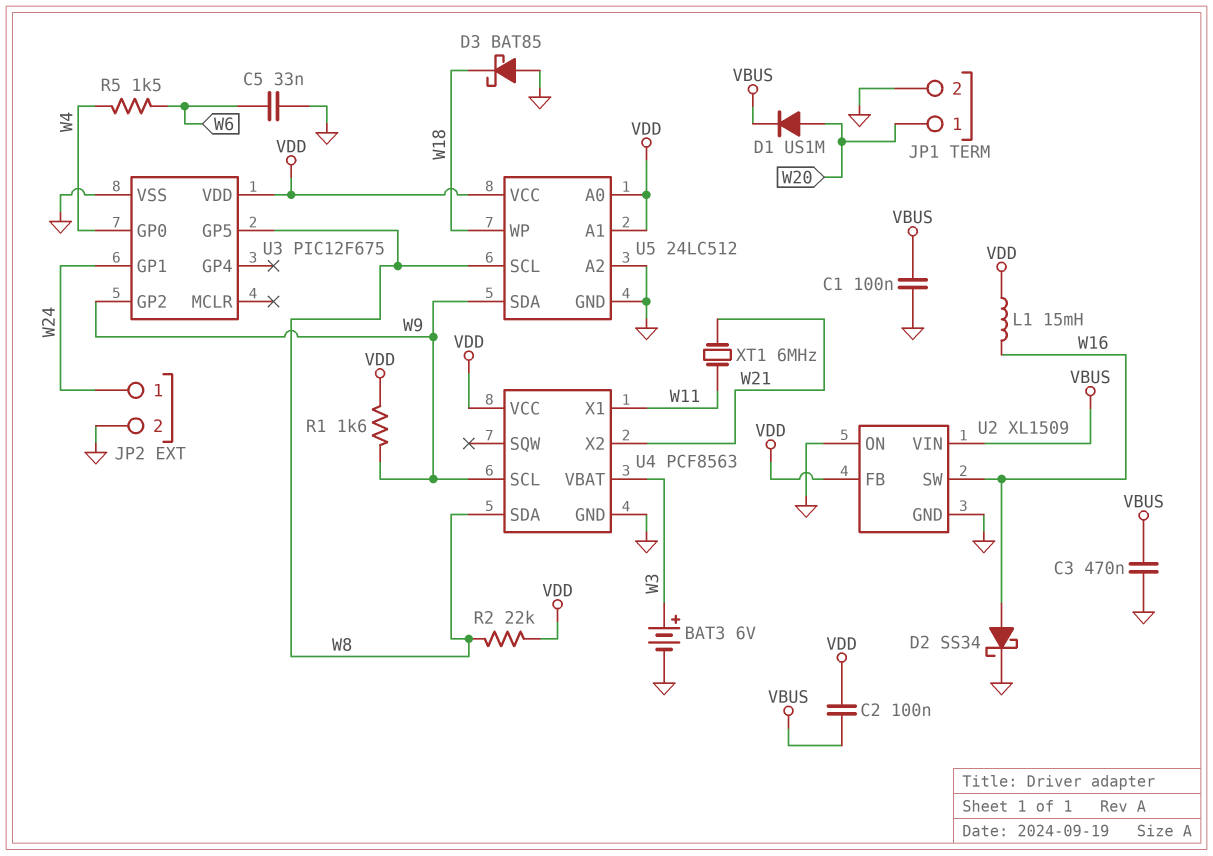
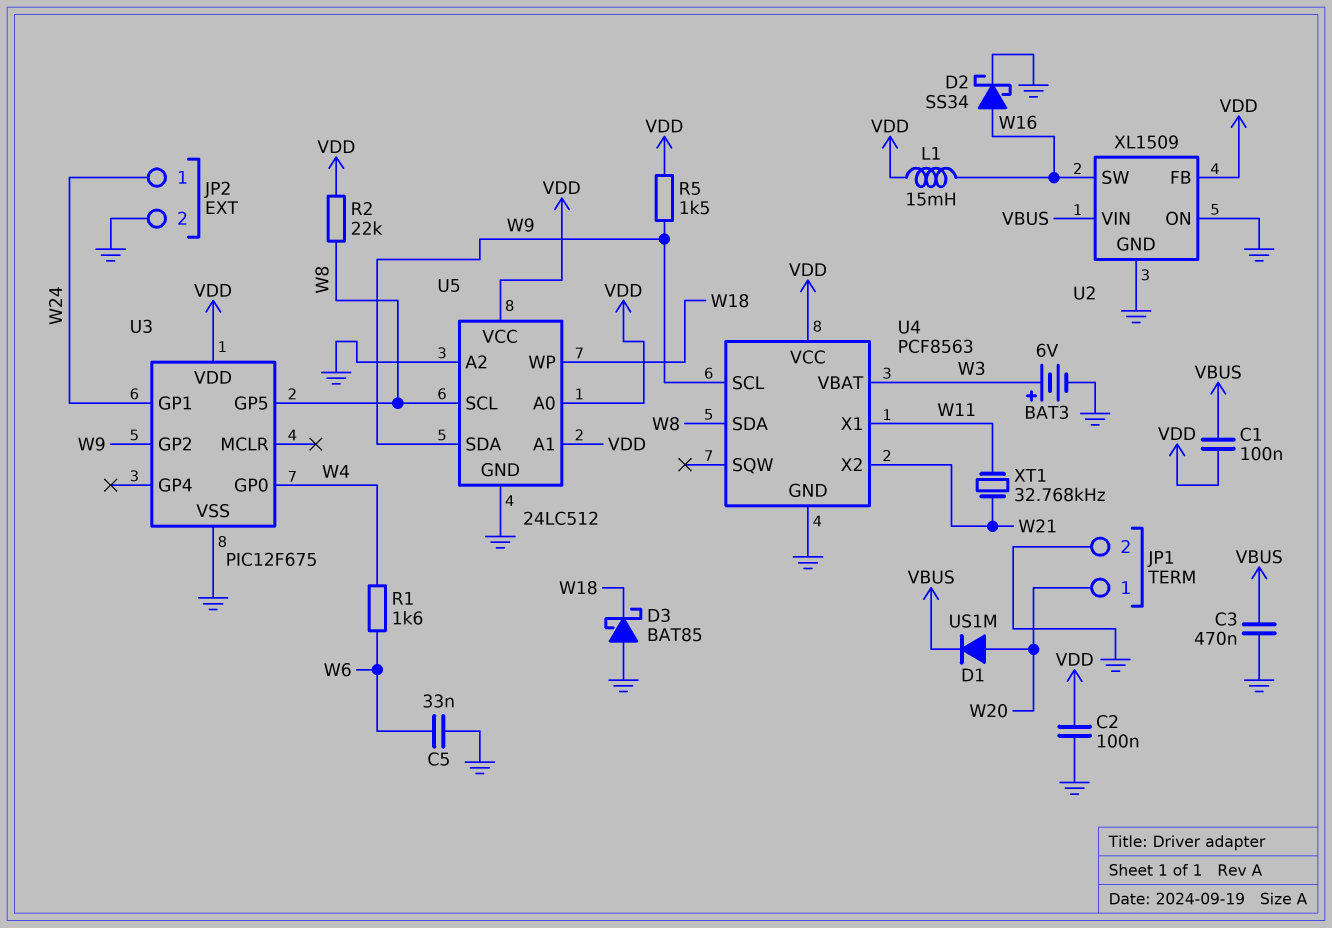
C1: 100nF (GND, VBUS) -> 100nF (VBUS, VDD)
C2: 100nF (VBUS, VDD) -> 100nF (GND, VDD)
R1: 1.6k (VDD, W9) -> 1.6k (W4, W6)
R5: 1.5k (W4, W6) -> 1.5k (VDD, W9)
XT1: 6MHz (W11, W21) -> 32.768kHz (W11, W21)

